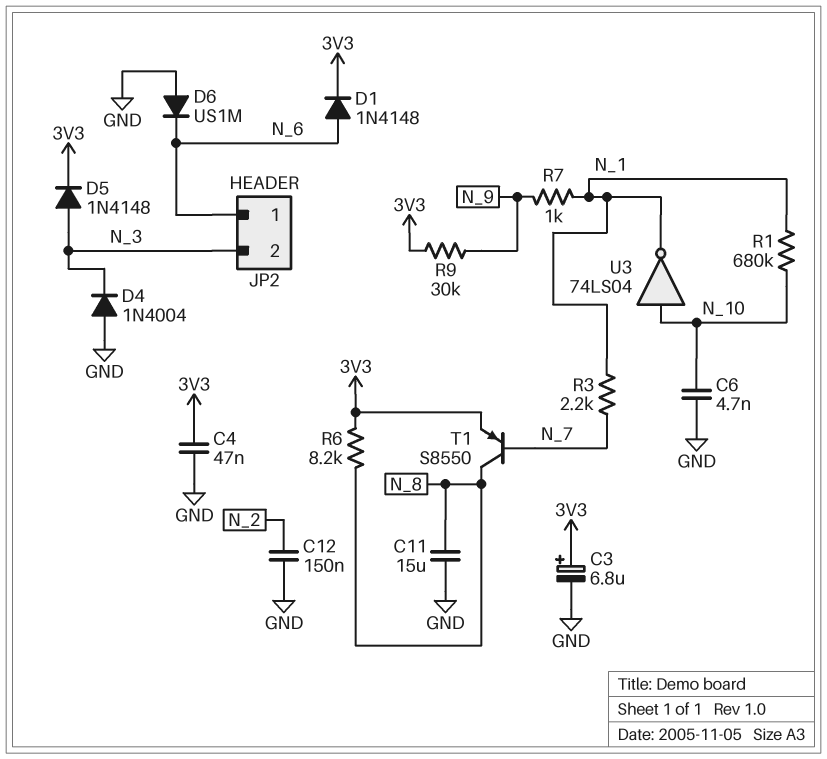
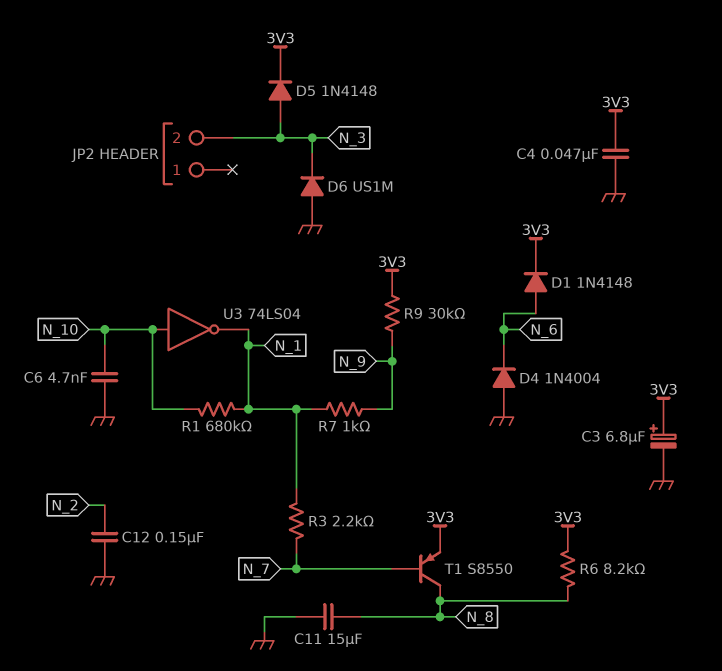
D4: diode 1N4004 (A GND, K N_3) -> diode 1N4004 (A GND, K N_6)
D6: diode US1M (A GND, K N_6) -> diode US1M (A GND, K N_3)
JP2 pin 1: N_6 -> none

